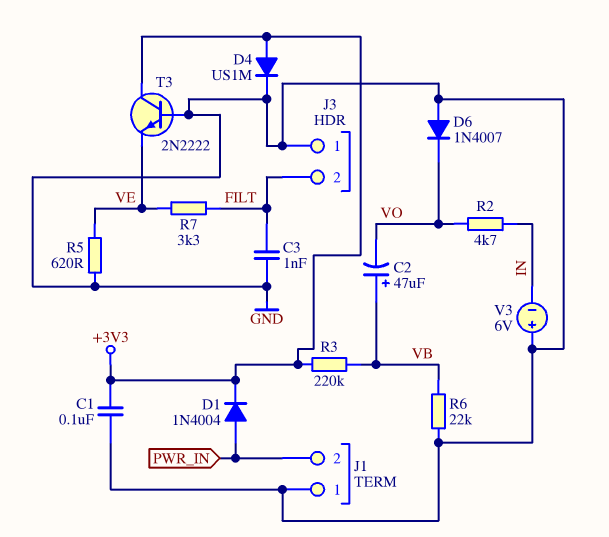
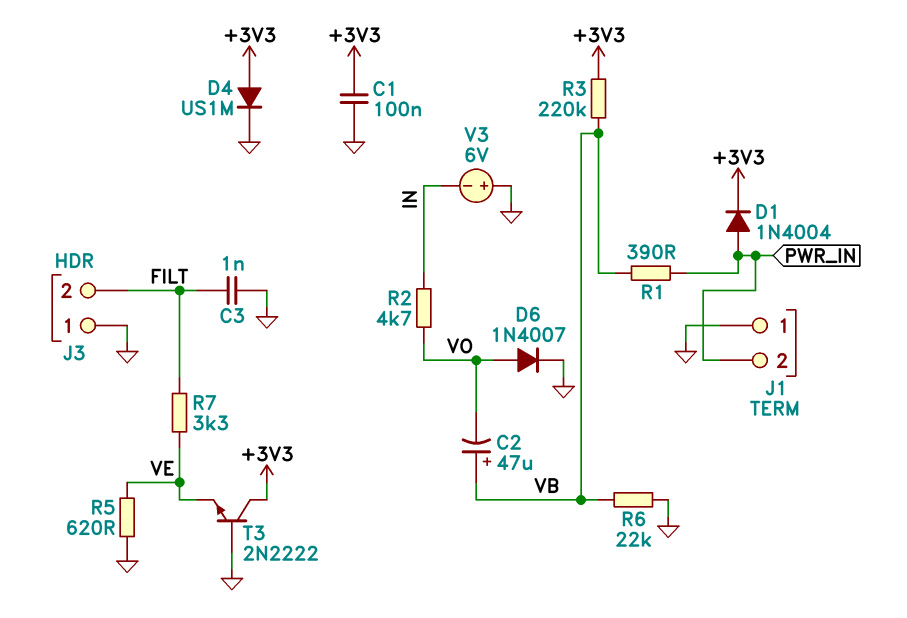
D6: diode 1N4007 (A GND, K VO) -> diode 1N4007 (A VO, K GND)
R1: none -> 390 (PWR_IN, VB)

